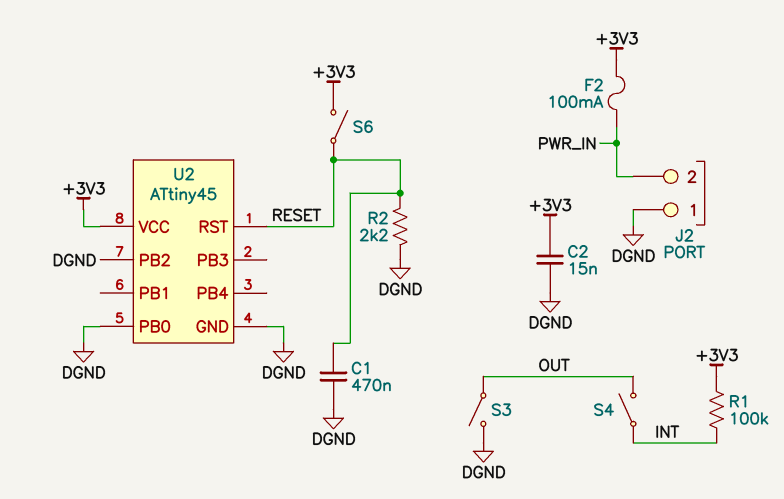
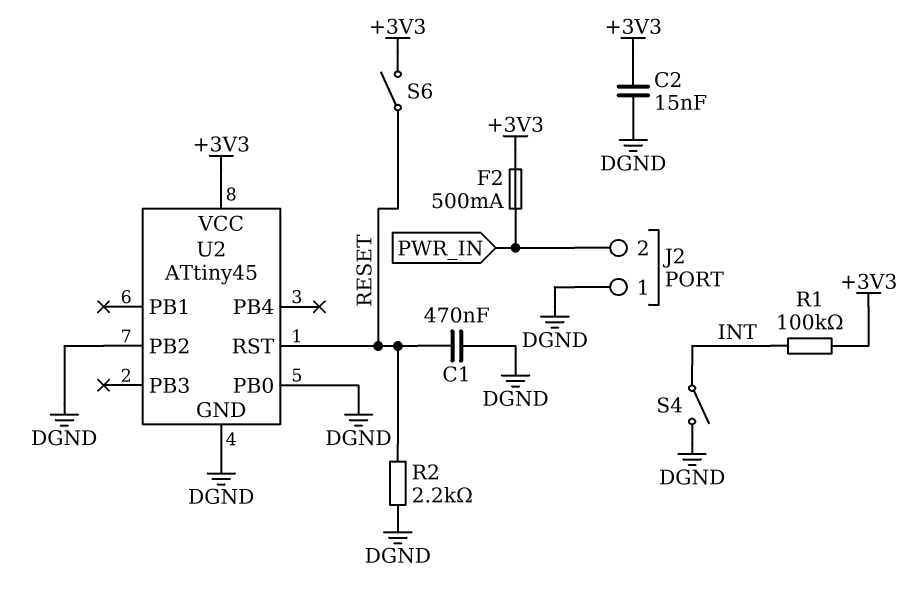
F2: 100mA (+3V3, PWR_IN) -> 500mA (+3V3, PWR_IN)
S3: switch (DGND, OUT) -> none
S4: switch (INT, OUT) -> switch (DGND, INT)

